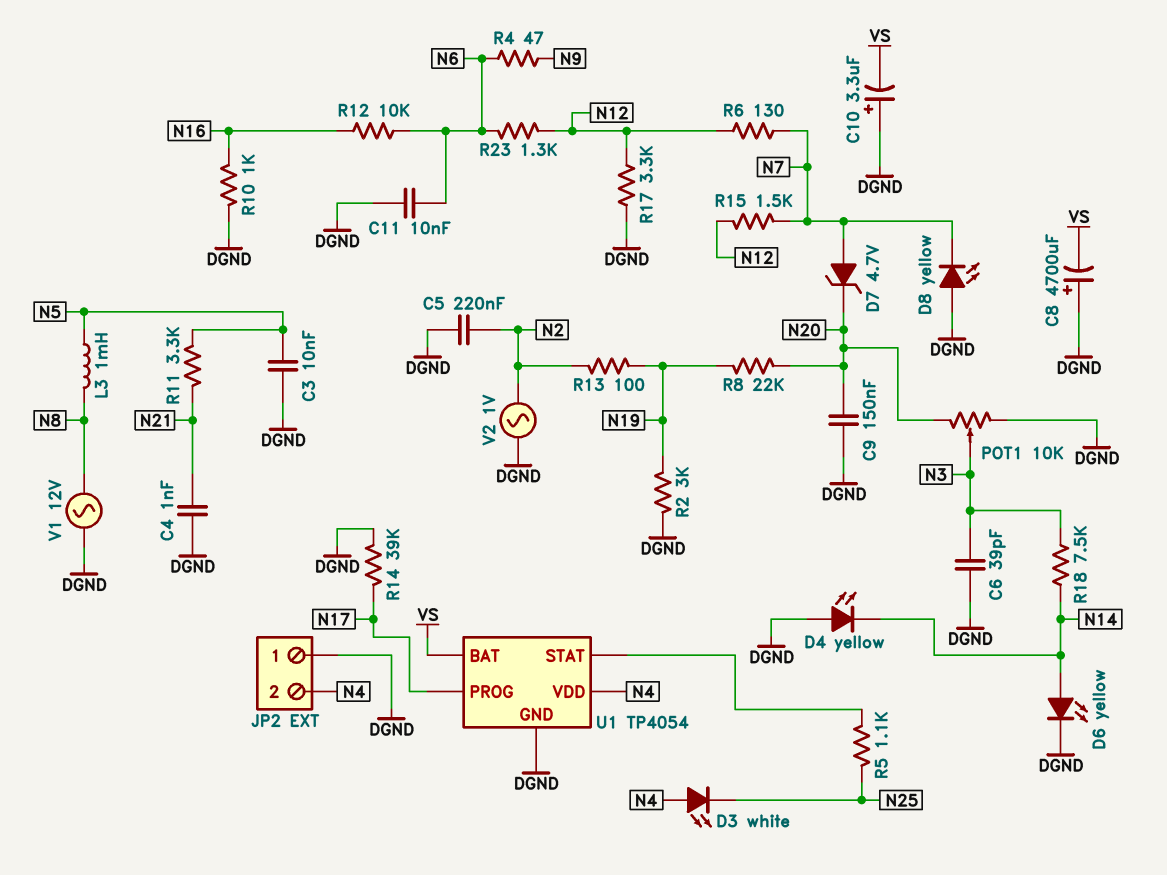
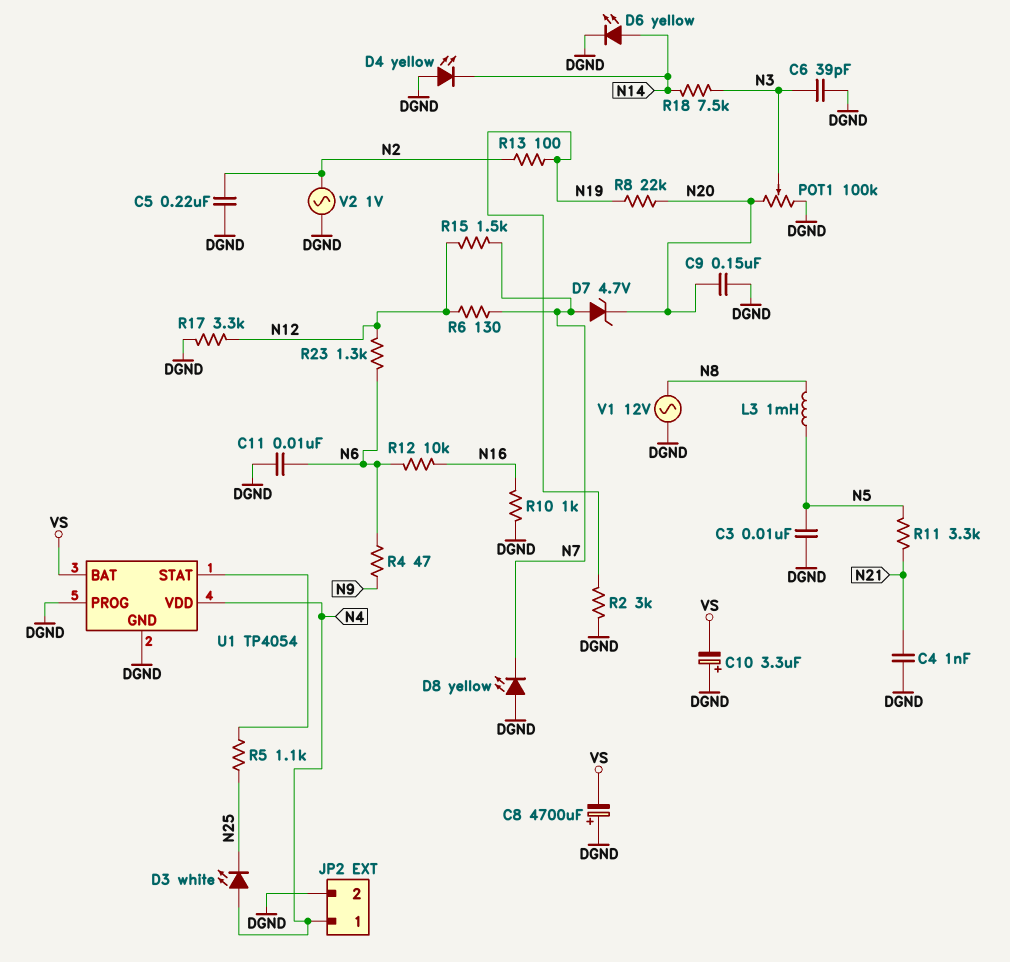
JP2 pin 1: DGND -> N4
JP2 pin 2: N4 -> DGND
POT1: 10k (DGND, N20, wiper N3) -> 100k (DGND, N20, wiper N3)
R14: 39k (DGND, N17) -> none
U1 pin PROG: N17 -> DGND

